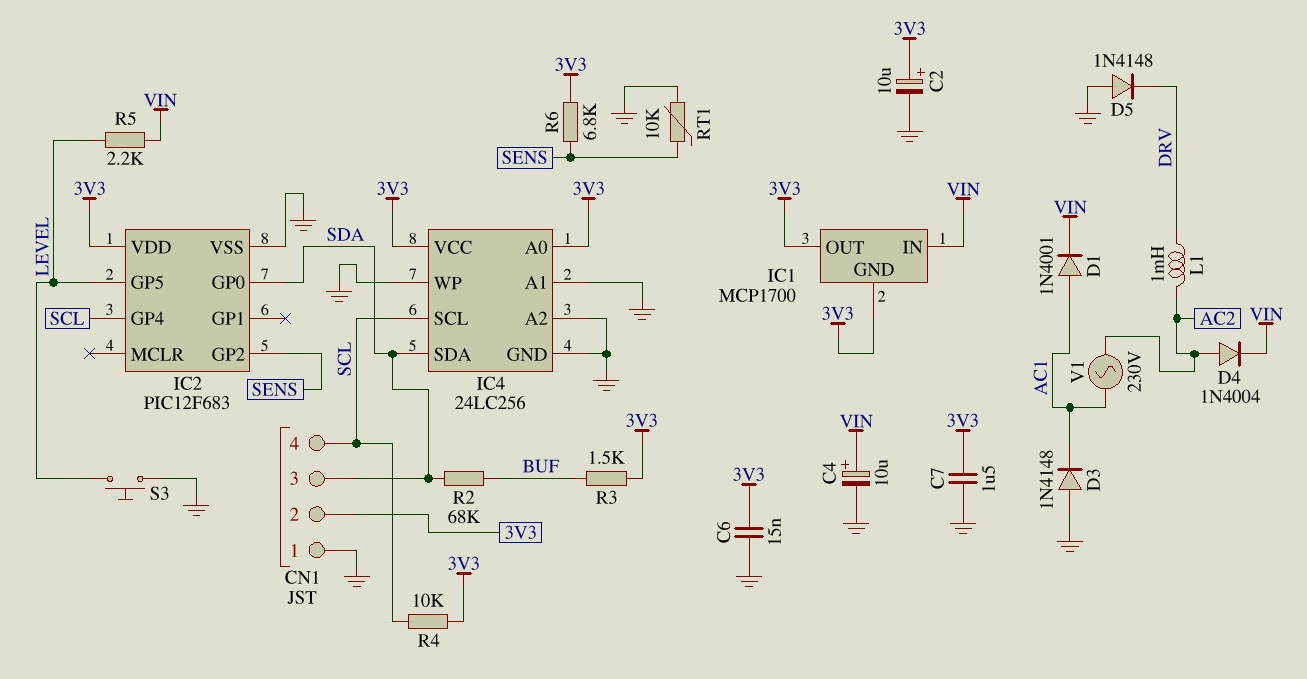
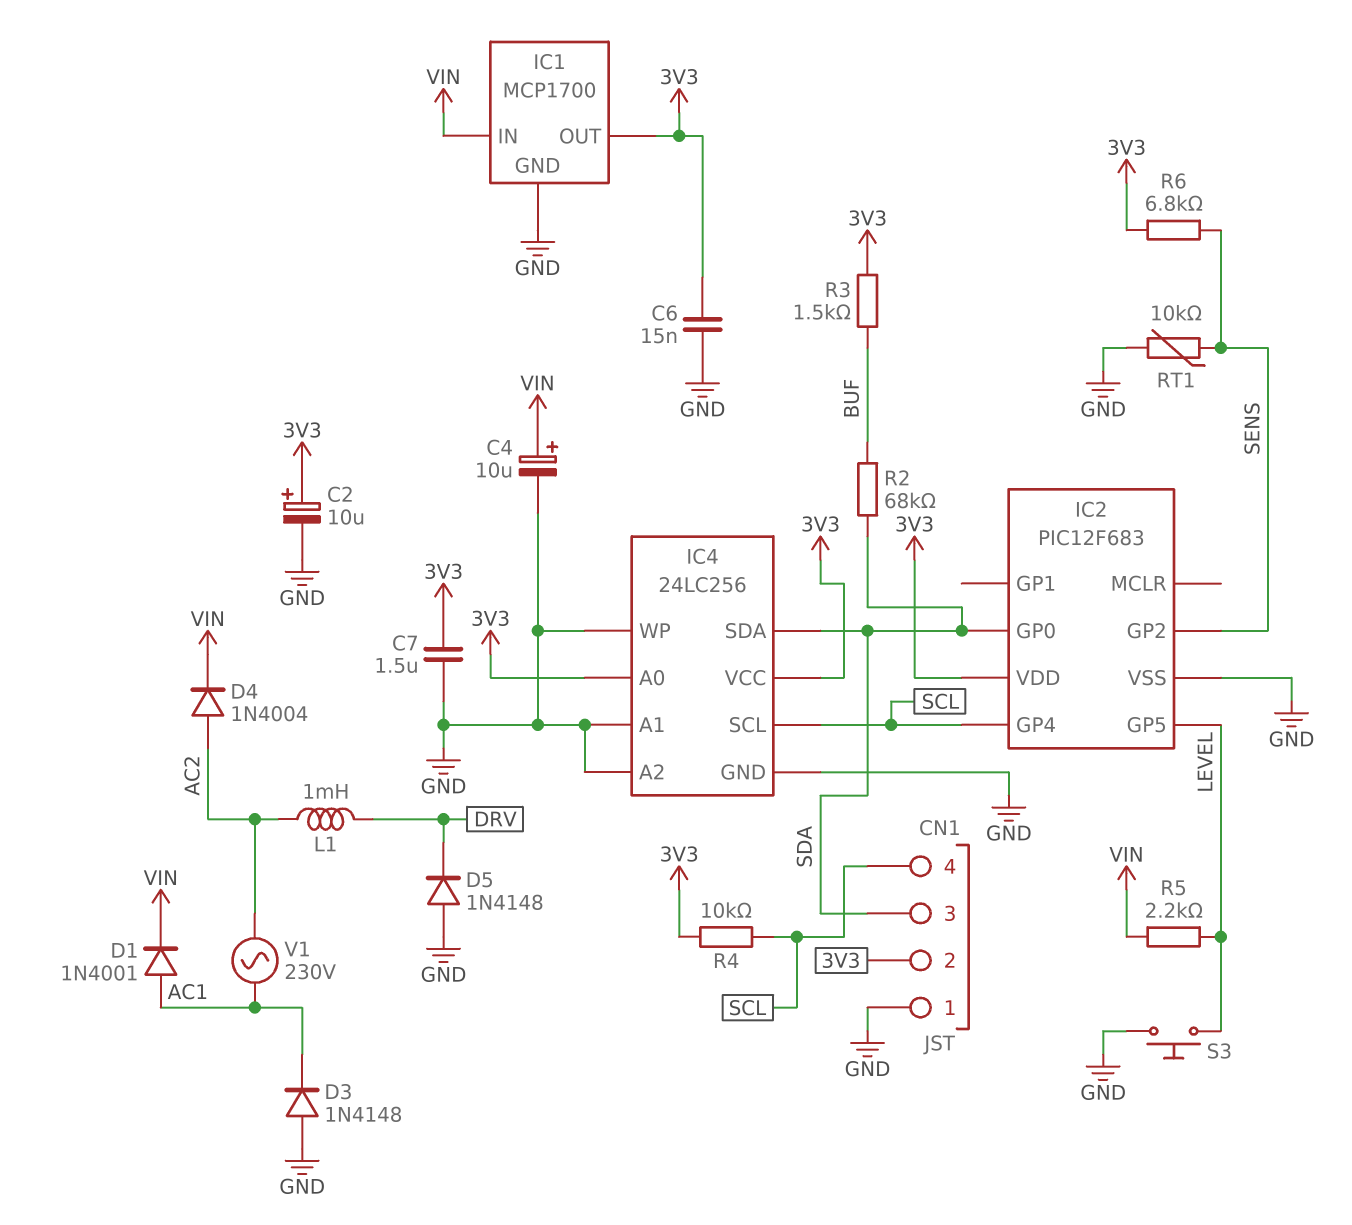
IC1 pin GND: 3V3 -> GND

